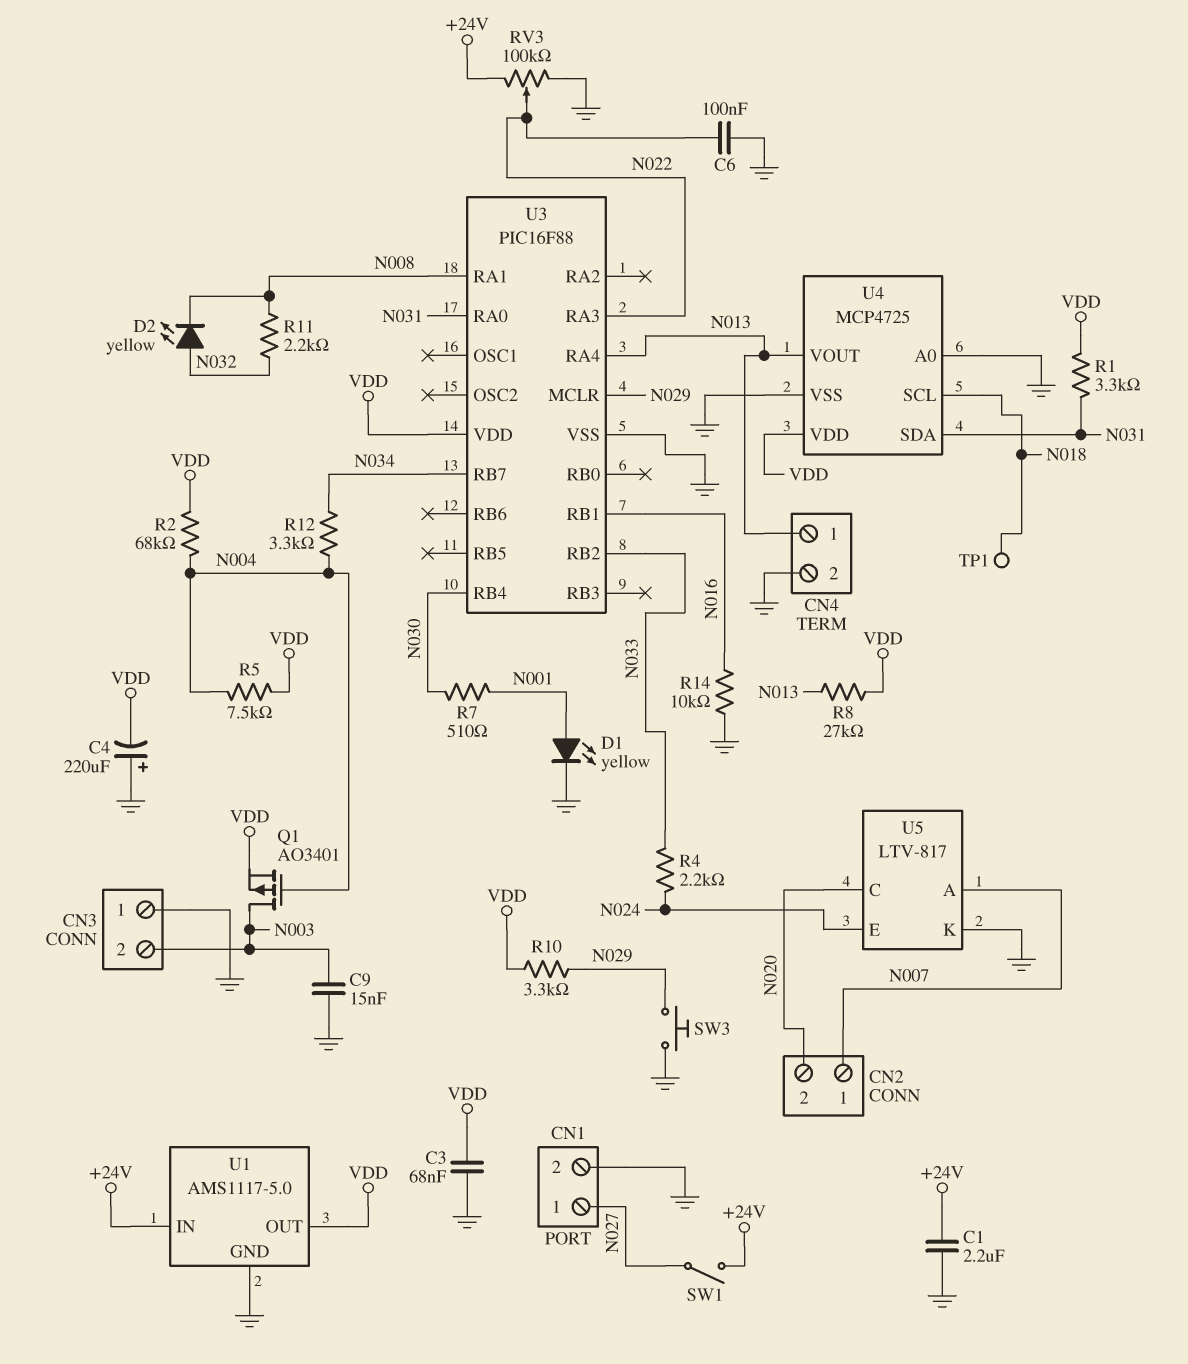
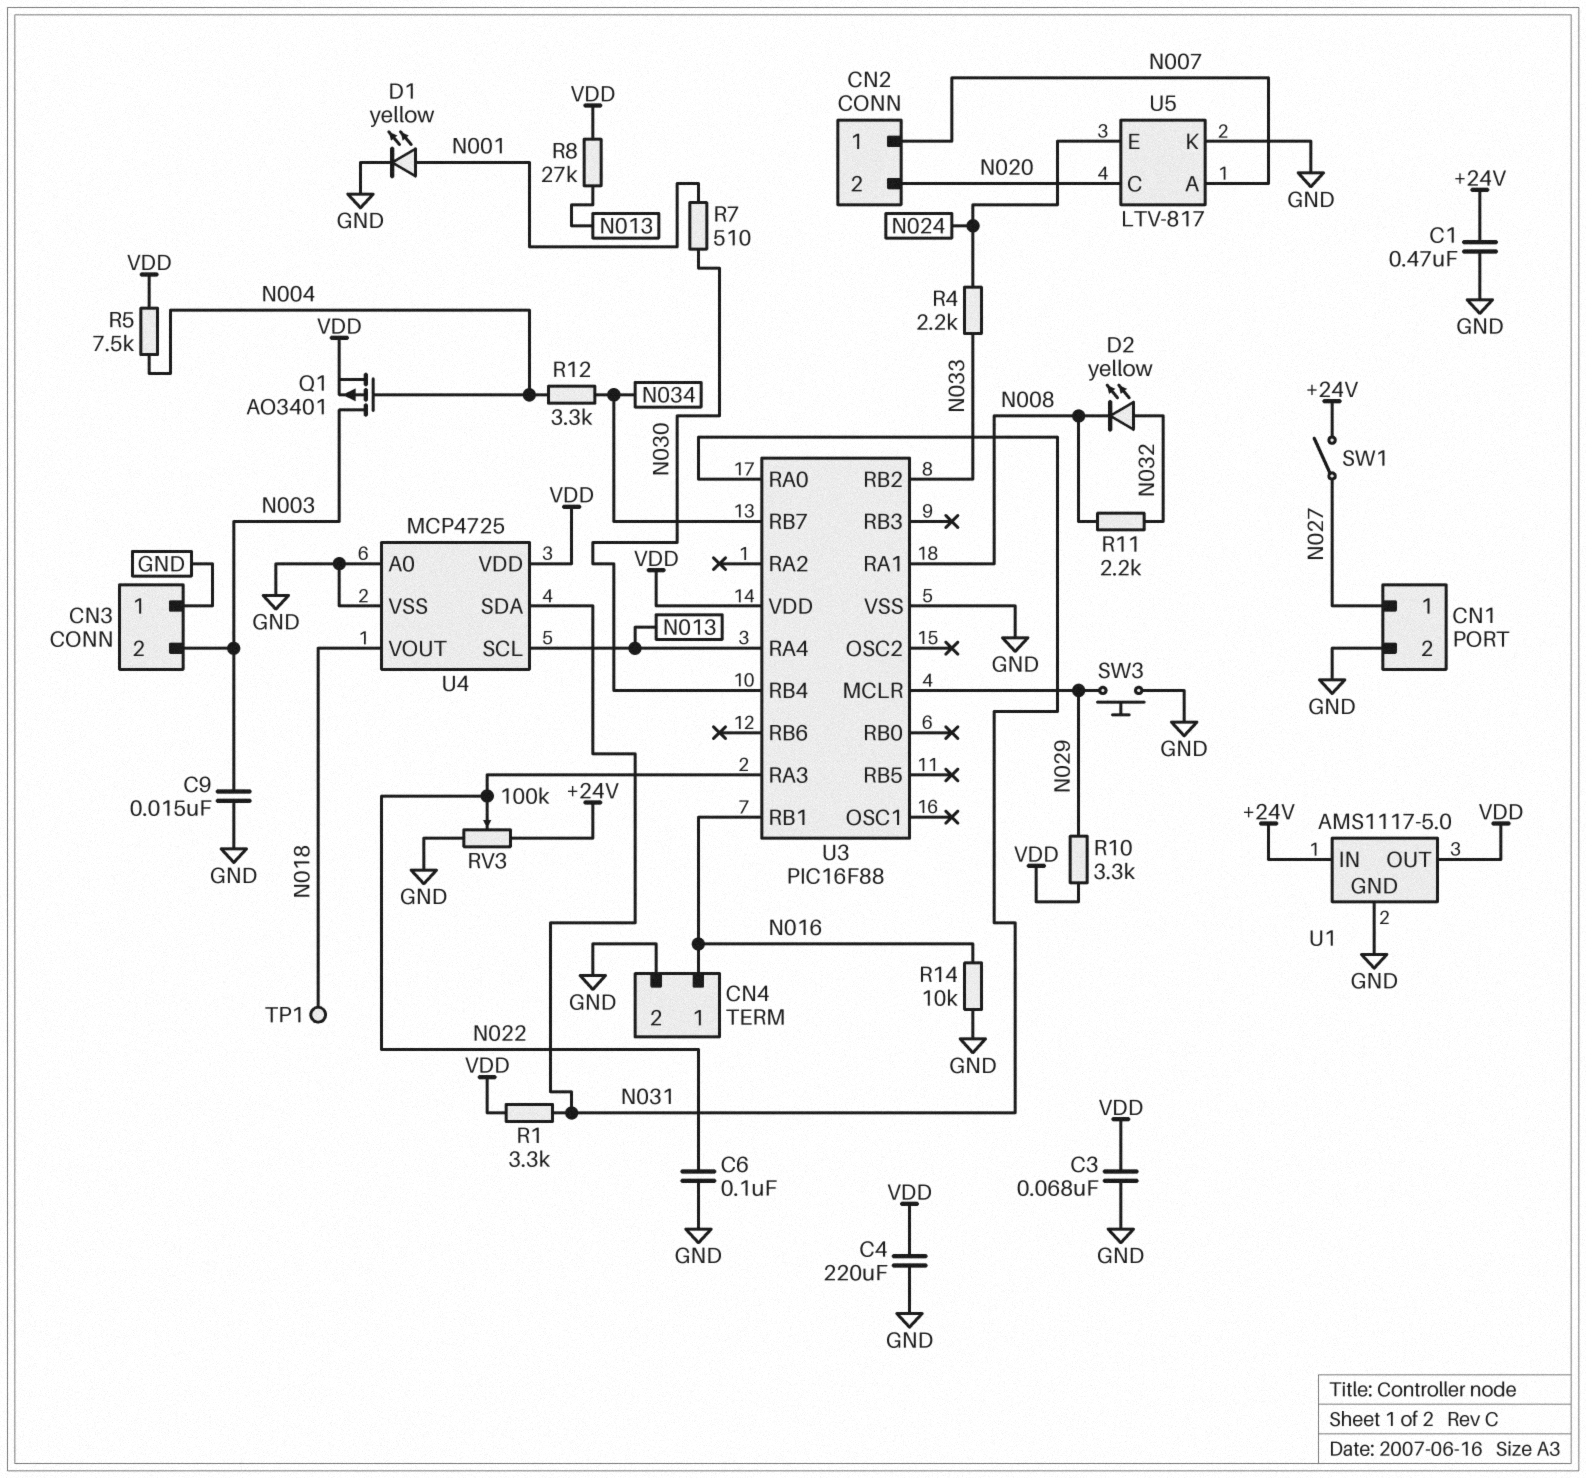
C1: 2.2uF (+24V, GND) -> 470nF (+24V, GND)
C4: 220uF (plus GND, minus VDD) -> 220uF (GND, VDD)
CN4 pin 1: N013 -> N016
R2: 68k (N004, VDD) -> none
U4 pin SCL: N018 -> N013
U4 pin VOUT: N013 -> N018

